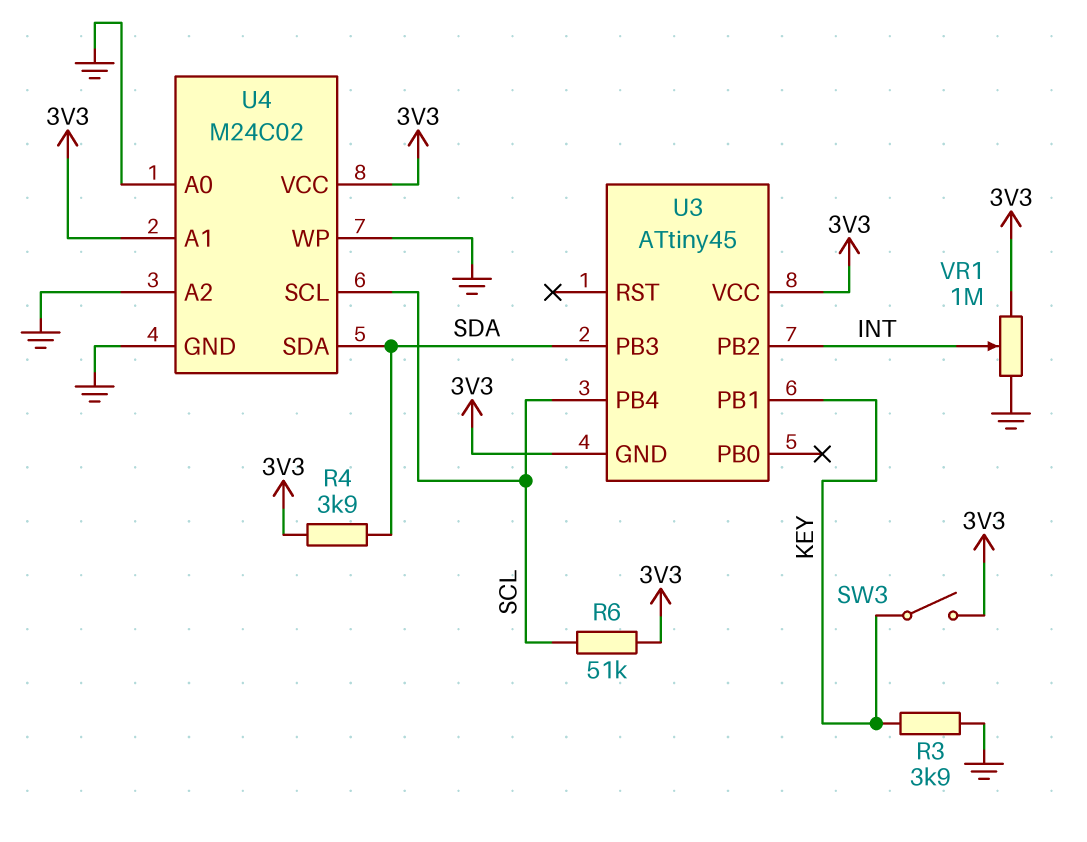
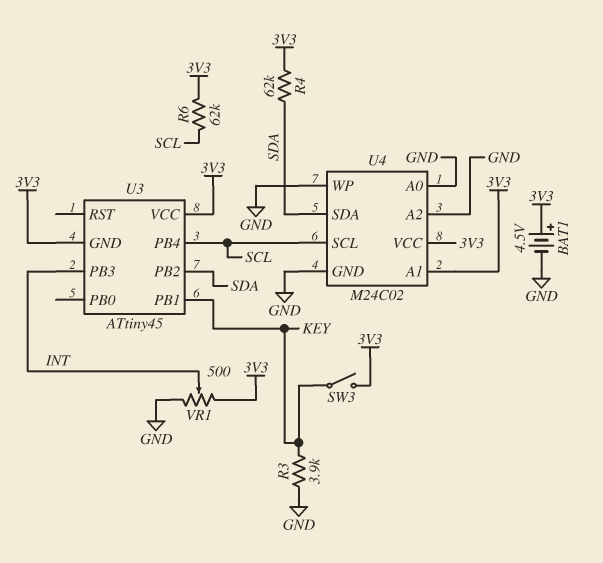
BAT1: none -> 4.5V (plus 3V3, minus GND)
R4: 3.9k (3V3, SDA) -> 62k (3V3, SDA)
R6: 51k (3V3, SCL) -> 62k (3V3, SCL)
U3 pin PB2: INT -> SDA
U3 pin PB3: SDA -> INT
VR1: 1M (3V3, GND, wiper INT) -> 500 (3V3, GND, wiper INT)

